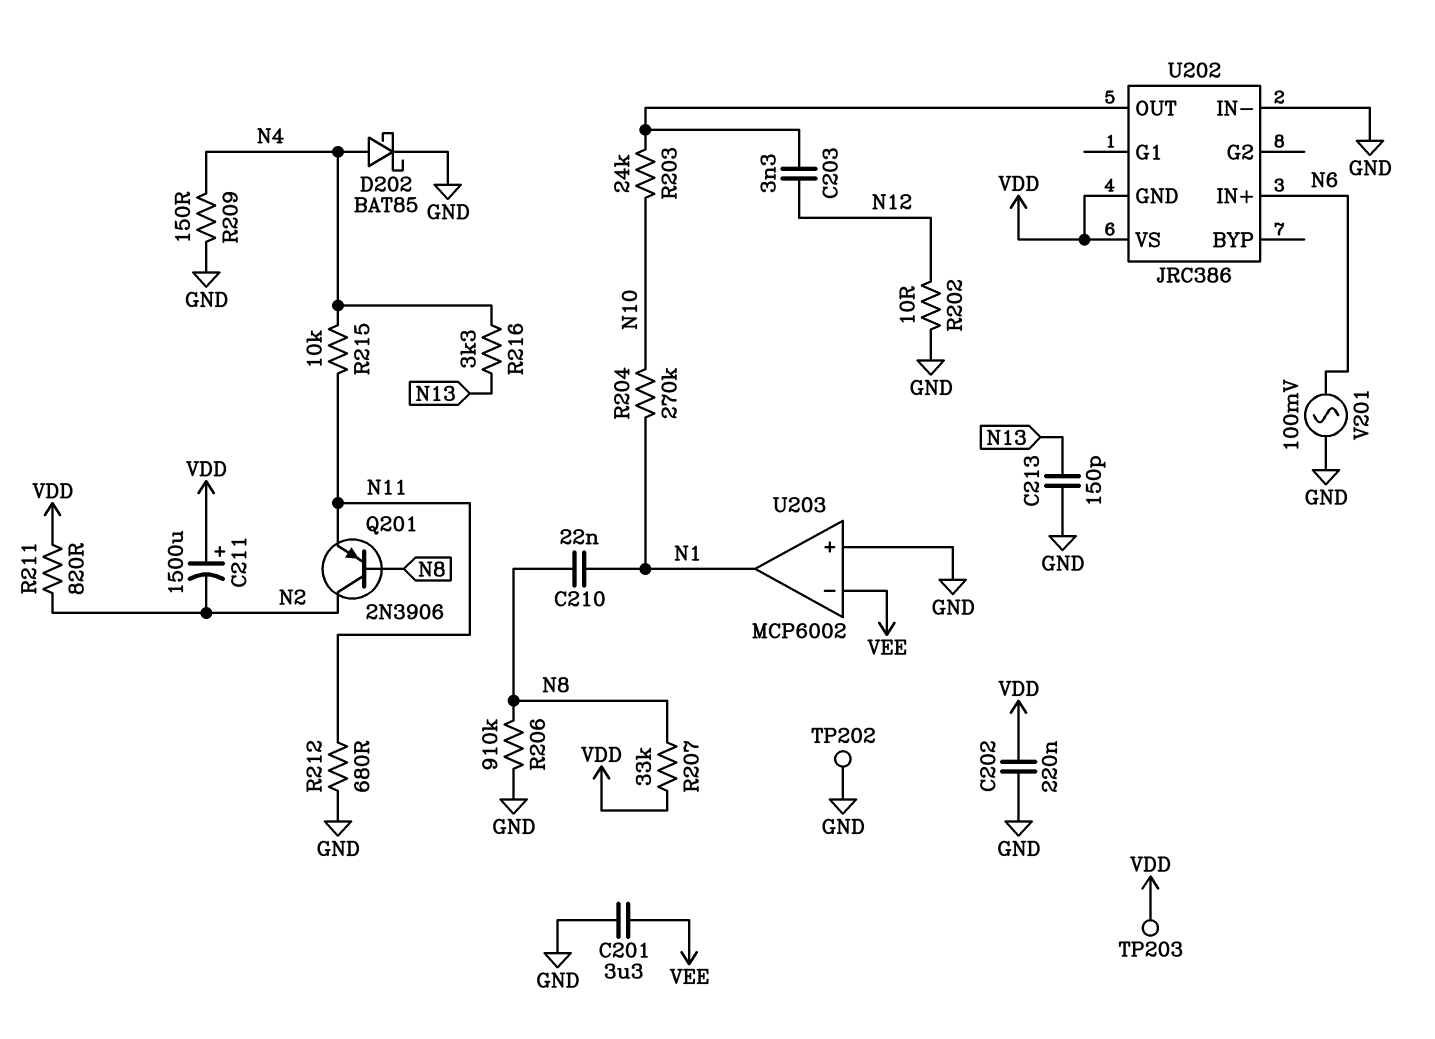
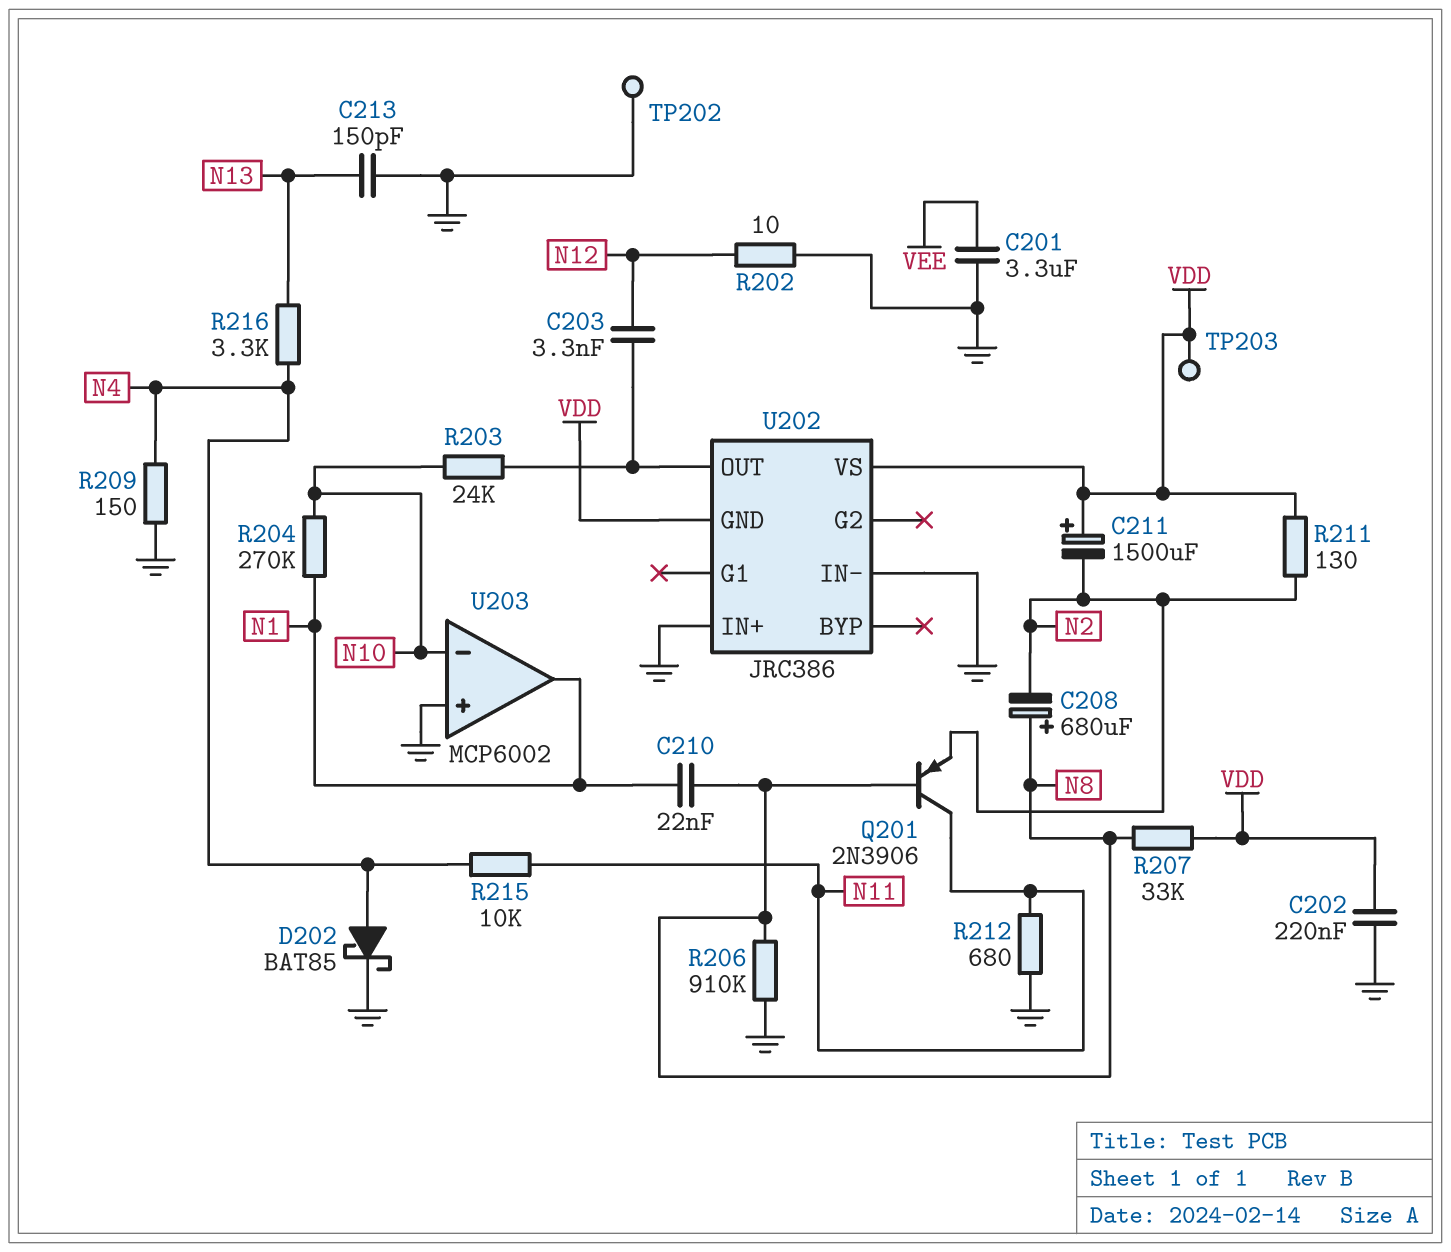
C208: none -> 680uF (plus N8, minus N2)
Q201: PNP 2N3906 (B N8, C N2, E N11) -> PNP 2N3906 (B N8, C N11, E N2)
R211: 820 (N2, VDD) -> 130 (N2, VDD)
U202 pin IN+: N6 -> GND
U203 pin in-: VEE -> N10
V201: AC 100mV (GND, N6) -> none

